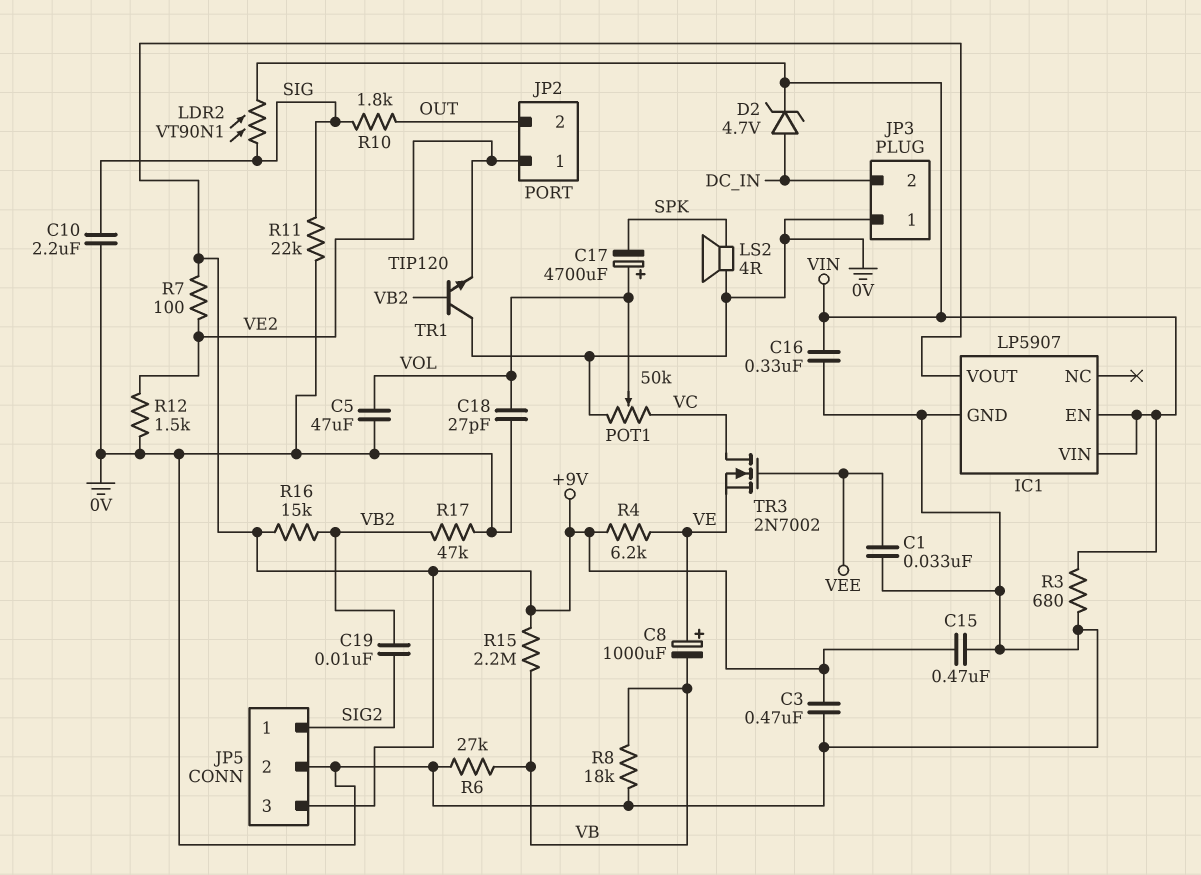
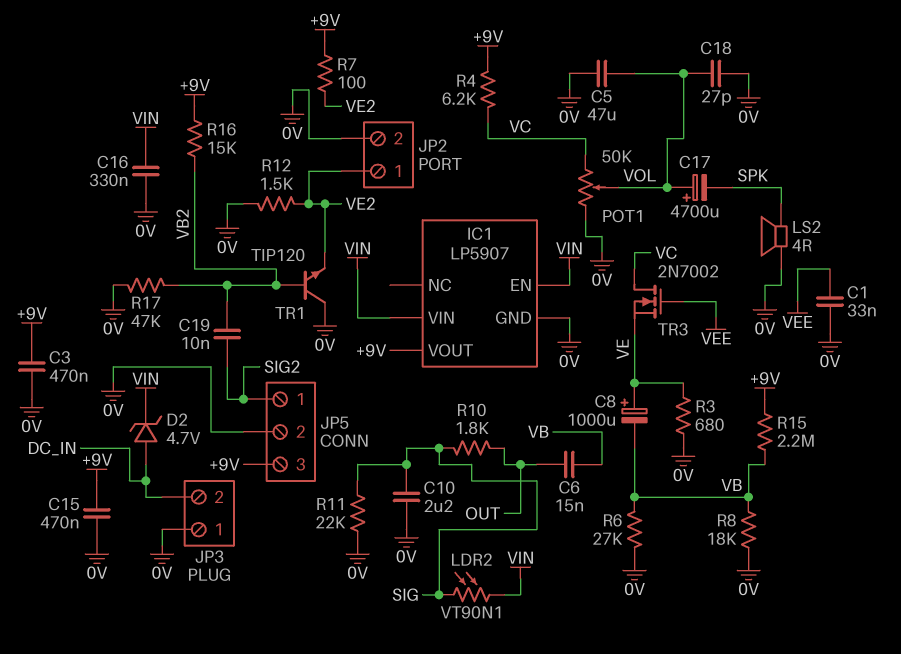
C6: none -> 15nF (OUT, VB)
JP2 pin 2: OUT -> 0V
R3: 680 (0V, VIN) -> 680 (0V, VE)
R4: 6.2k (+9V, VE) -> 6.2k (+9V, VC)

